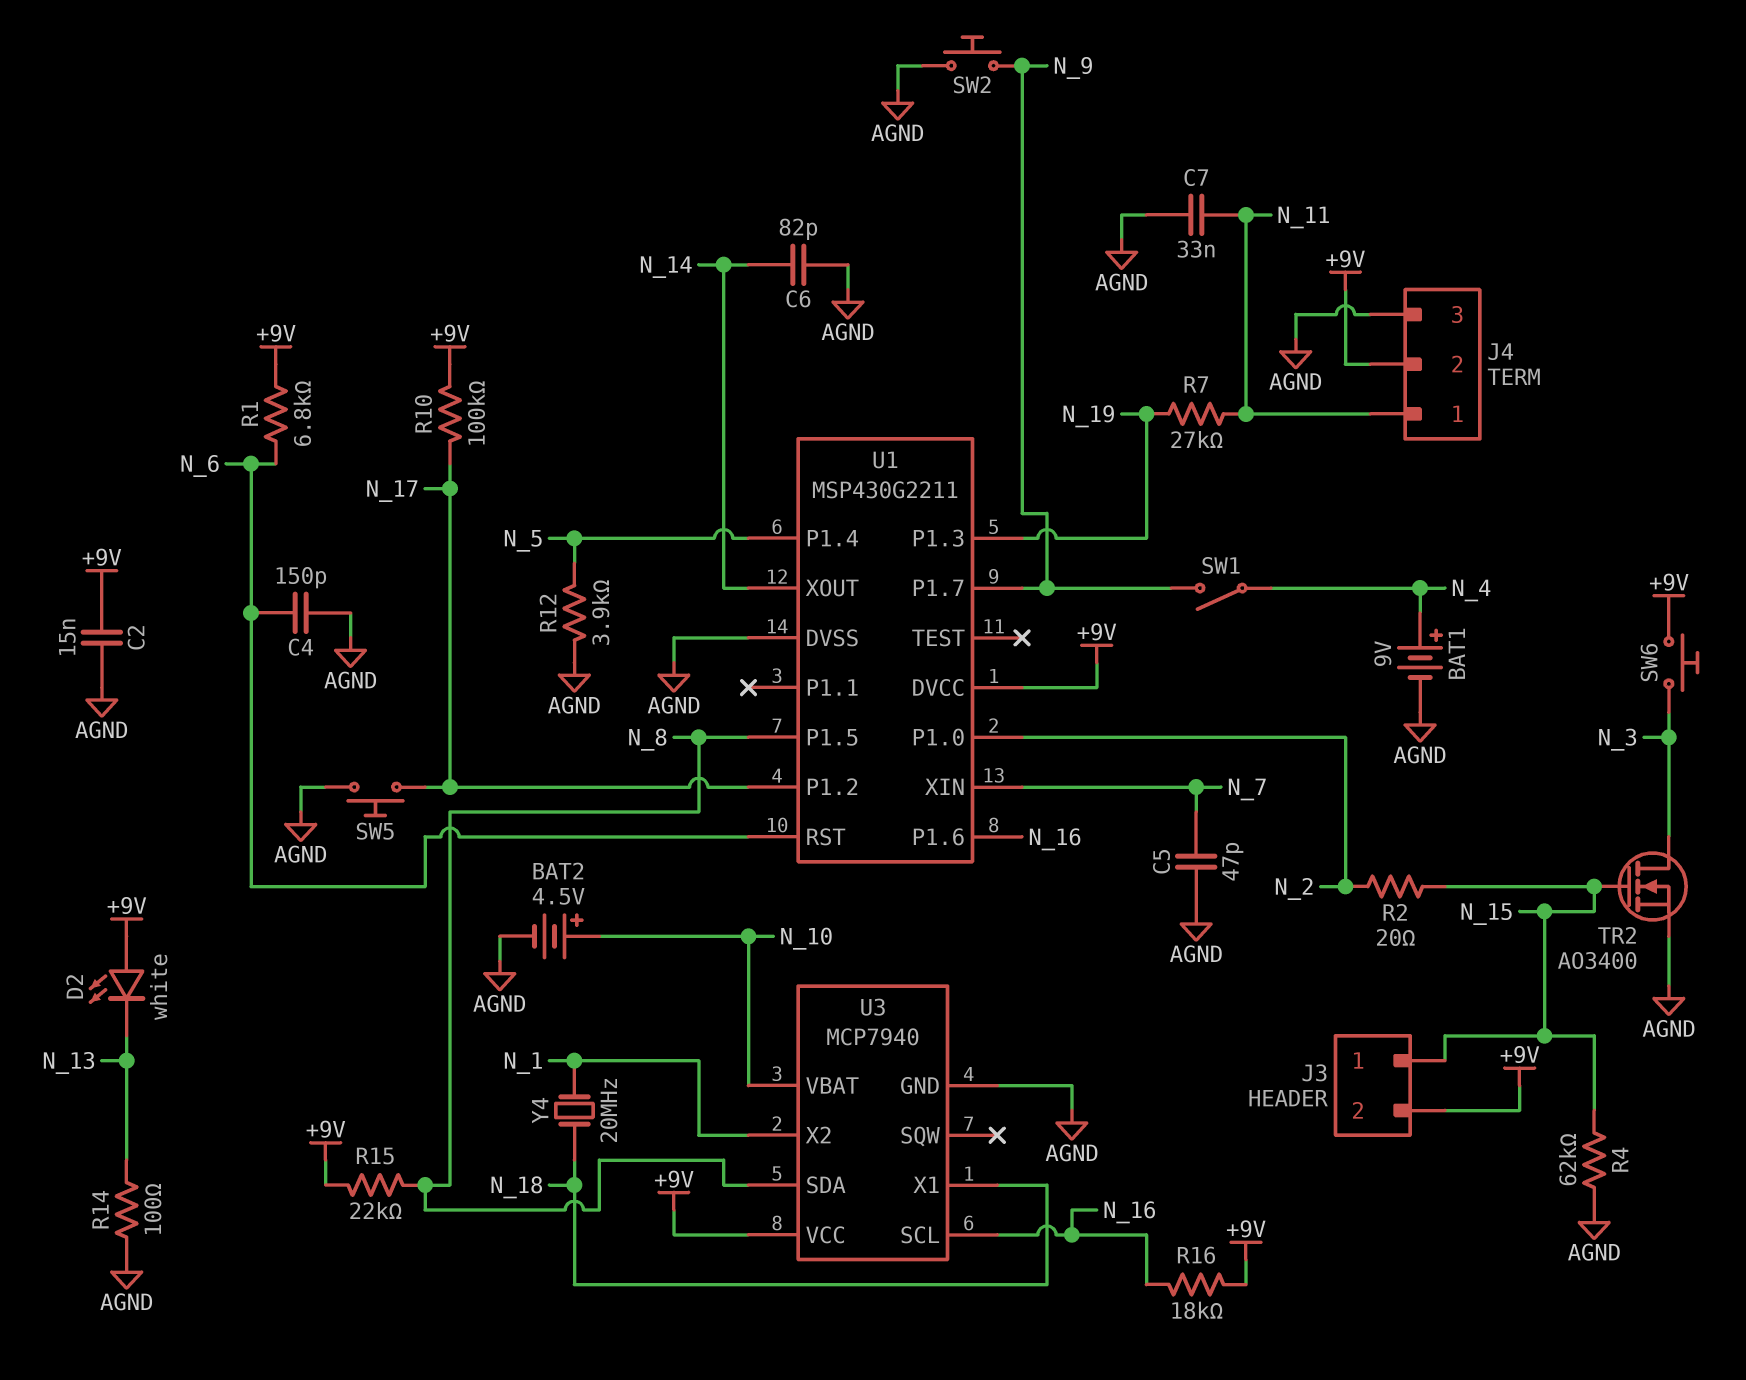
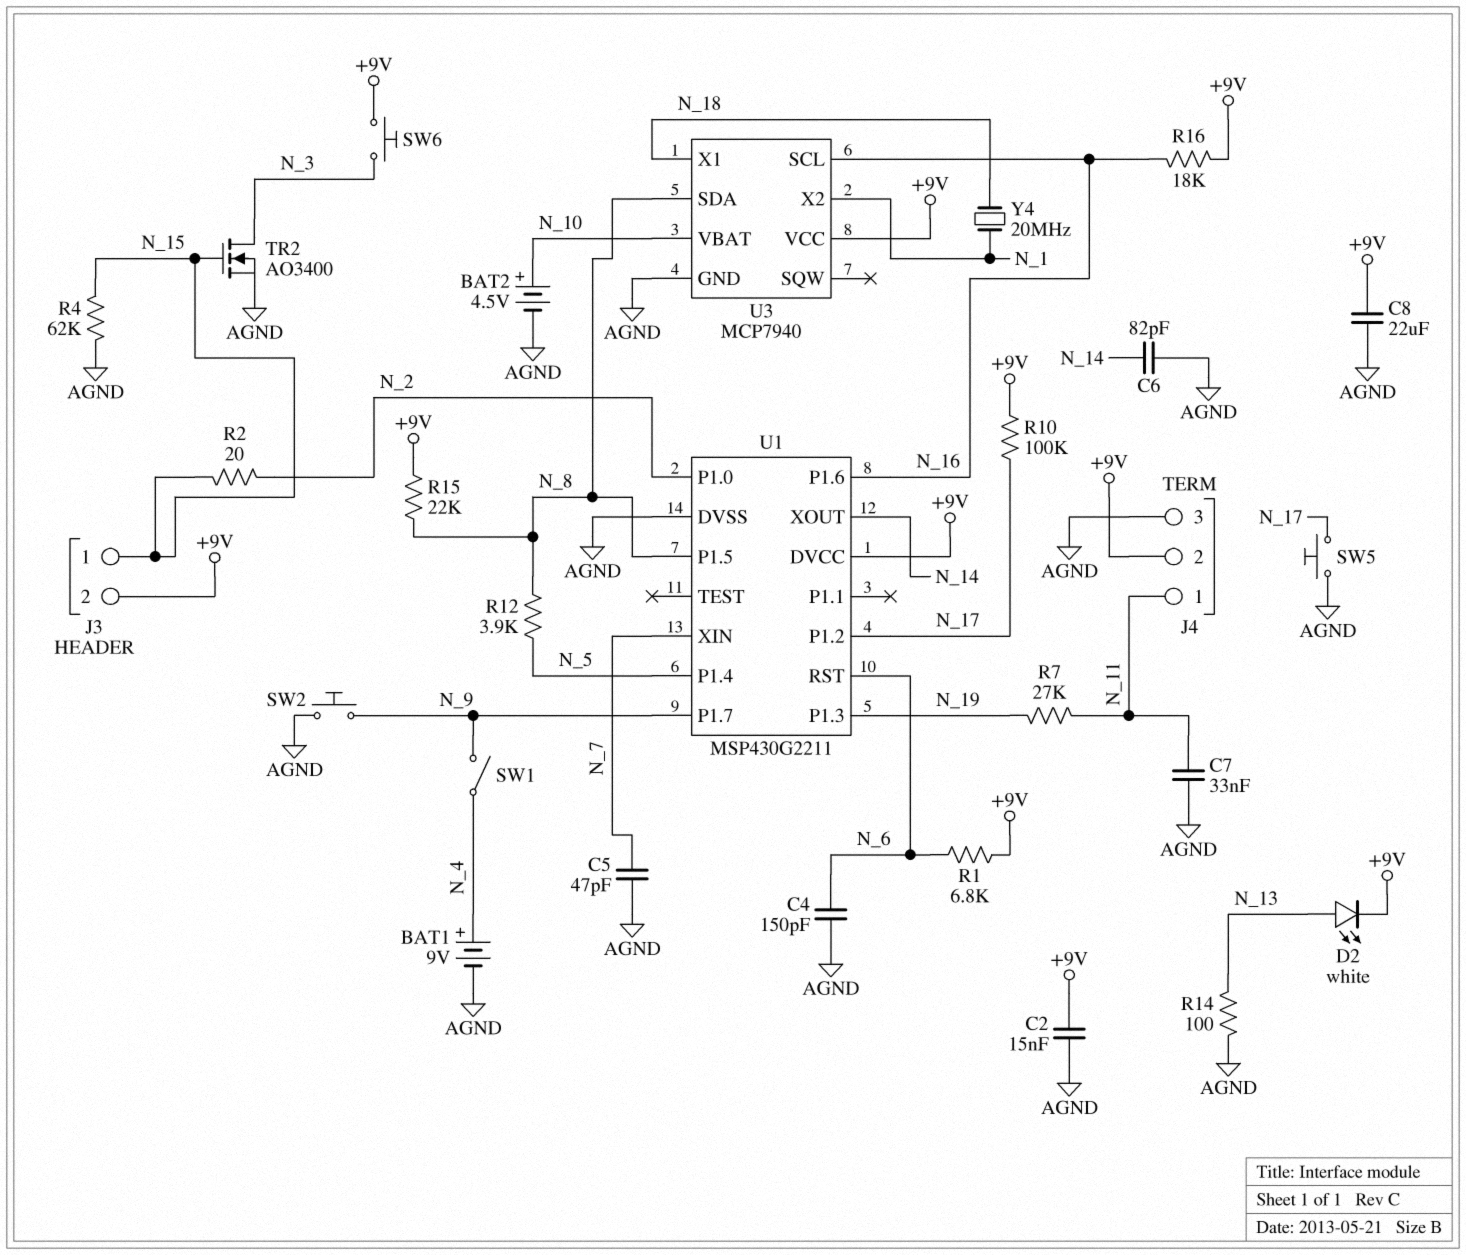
C8: none -> 22uF (+9V, AGND)
D2: LED white (A +9V, K N_13) -> LED white (A N_13, K +9V)
R12: 3.9k (AGND, N_5) -> 3.9k (N_5, N_8)

